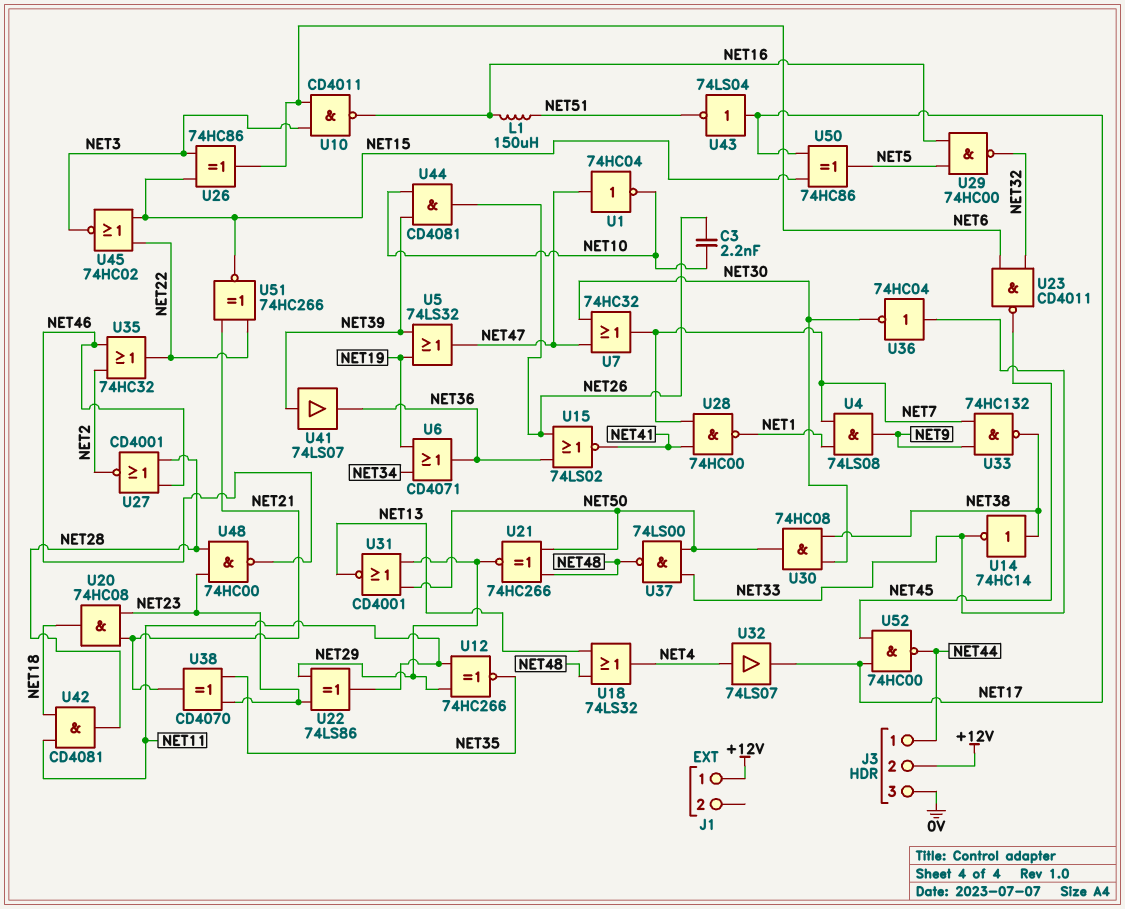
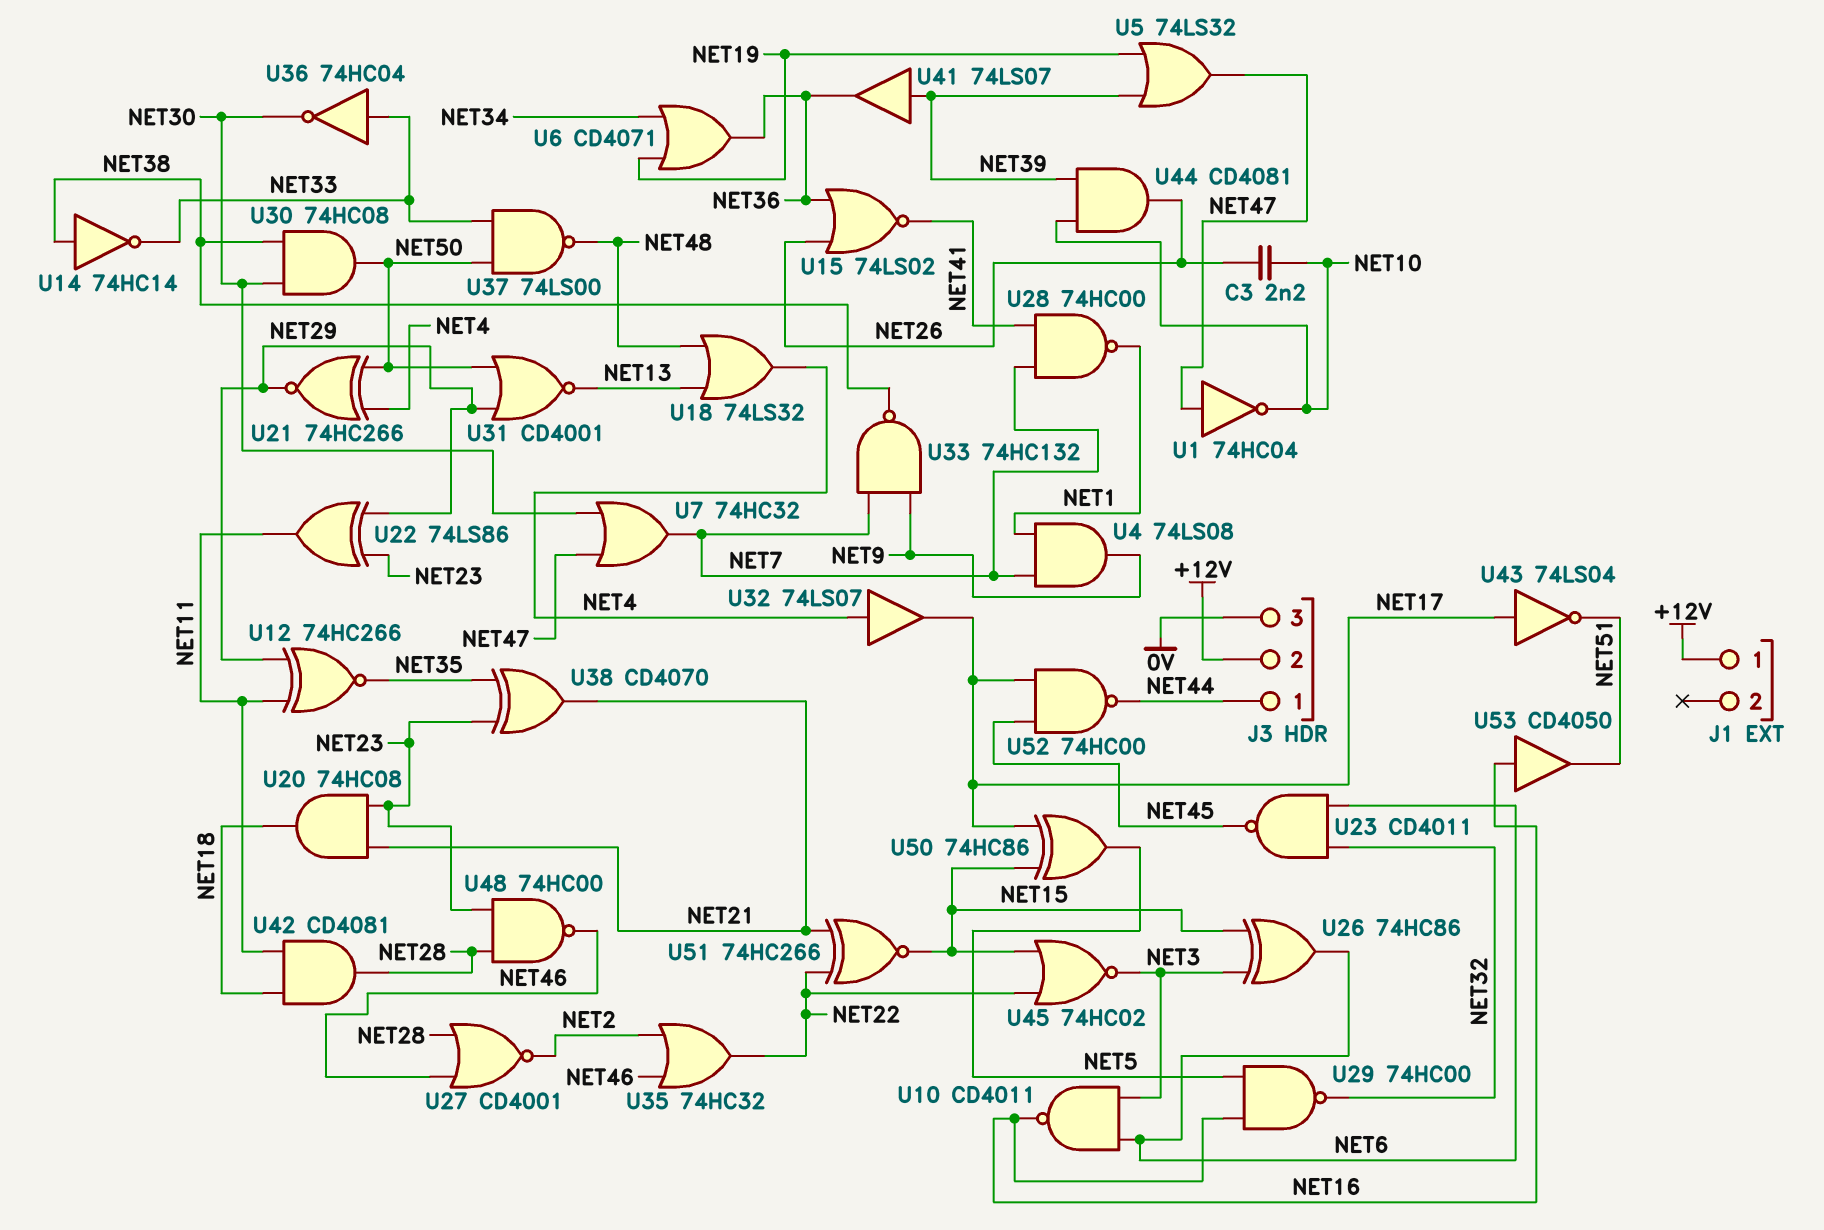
L1: 150uH (NET16, NET51) -> none
U21: XNOR 74HC266 (in NET48, in NET50, out NET29) -> XNOR 74HC266 (in NET4, in NET50, out NET29)
U53: none -> buffer CD4050 (in NET16, out NET51)

